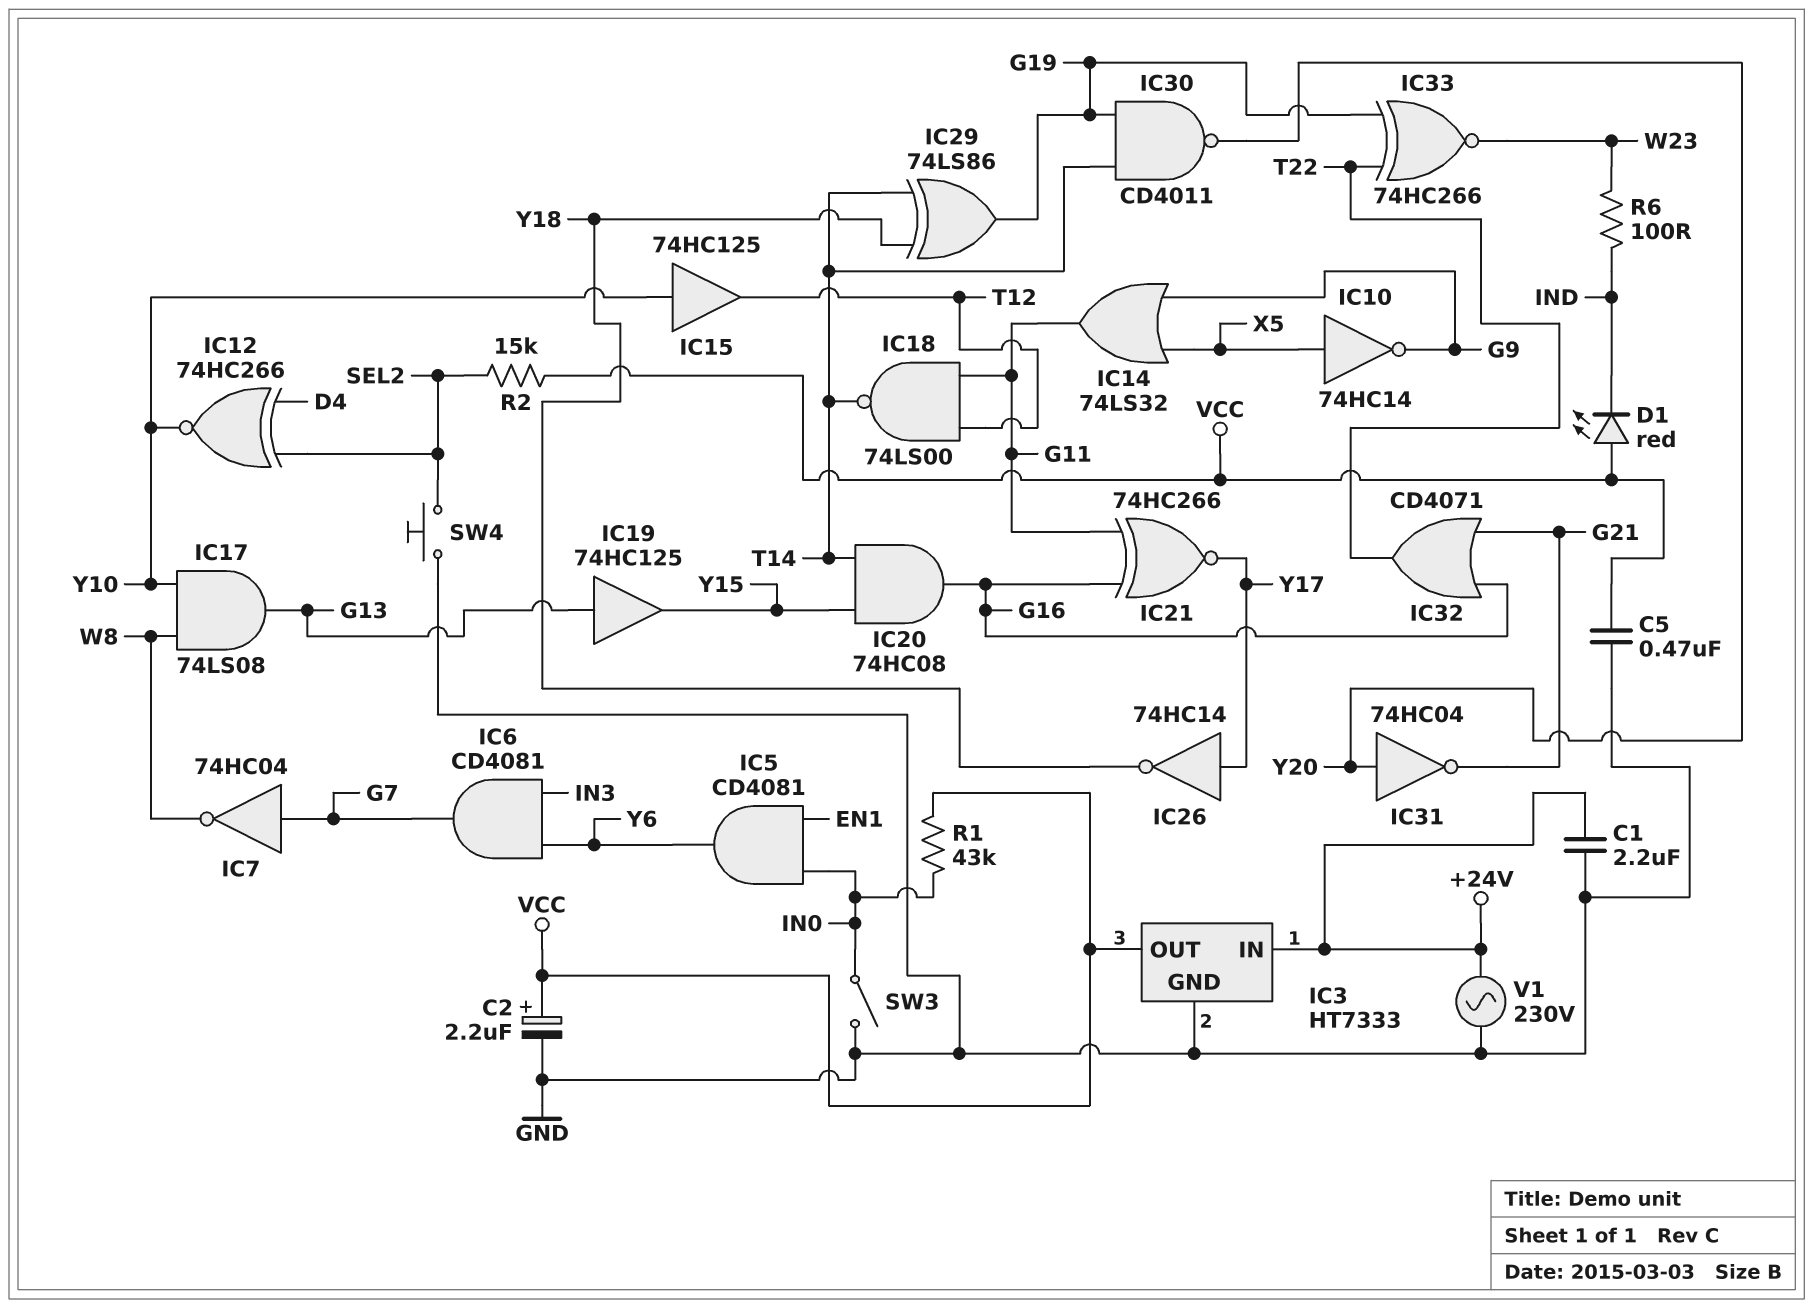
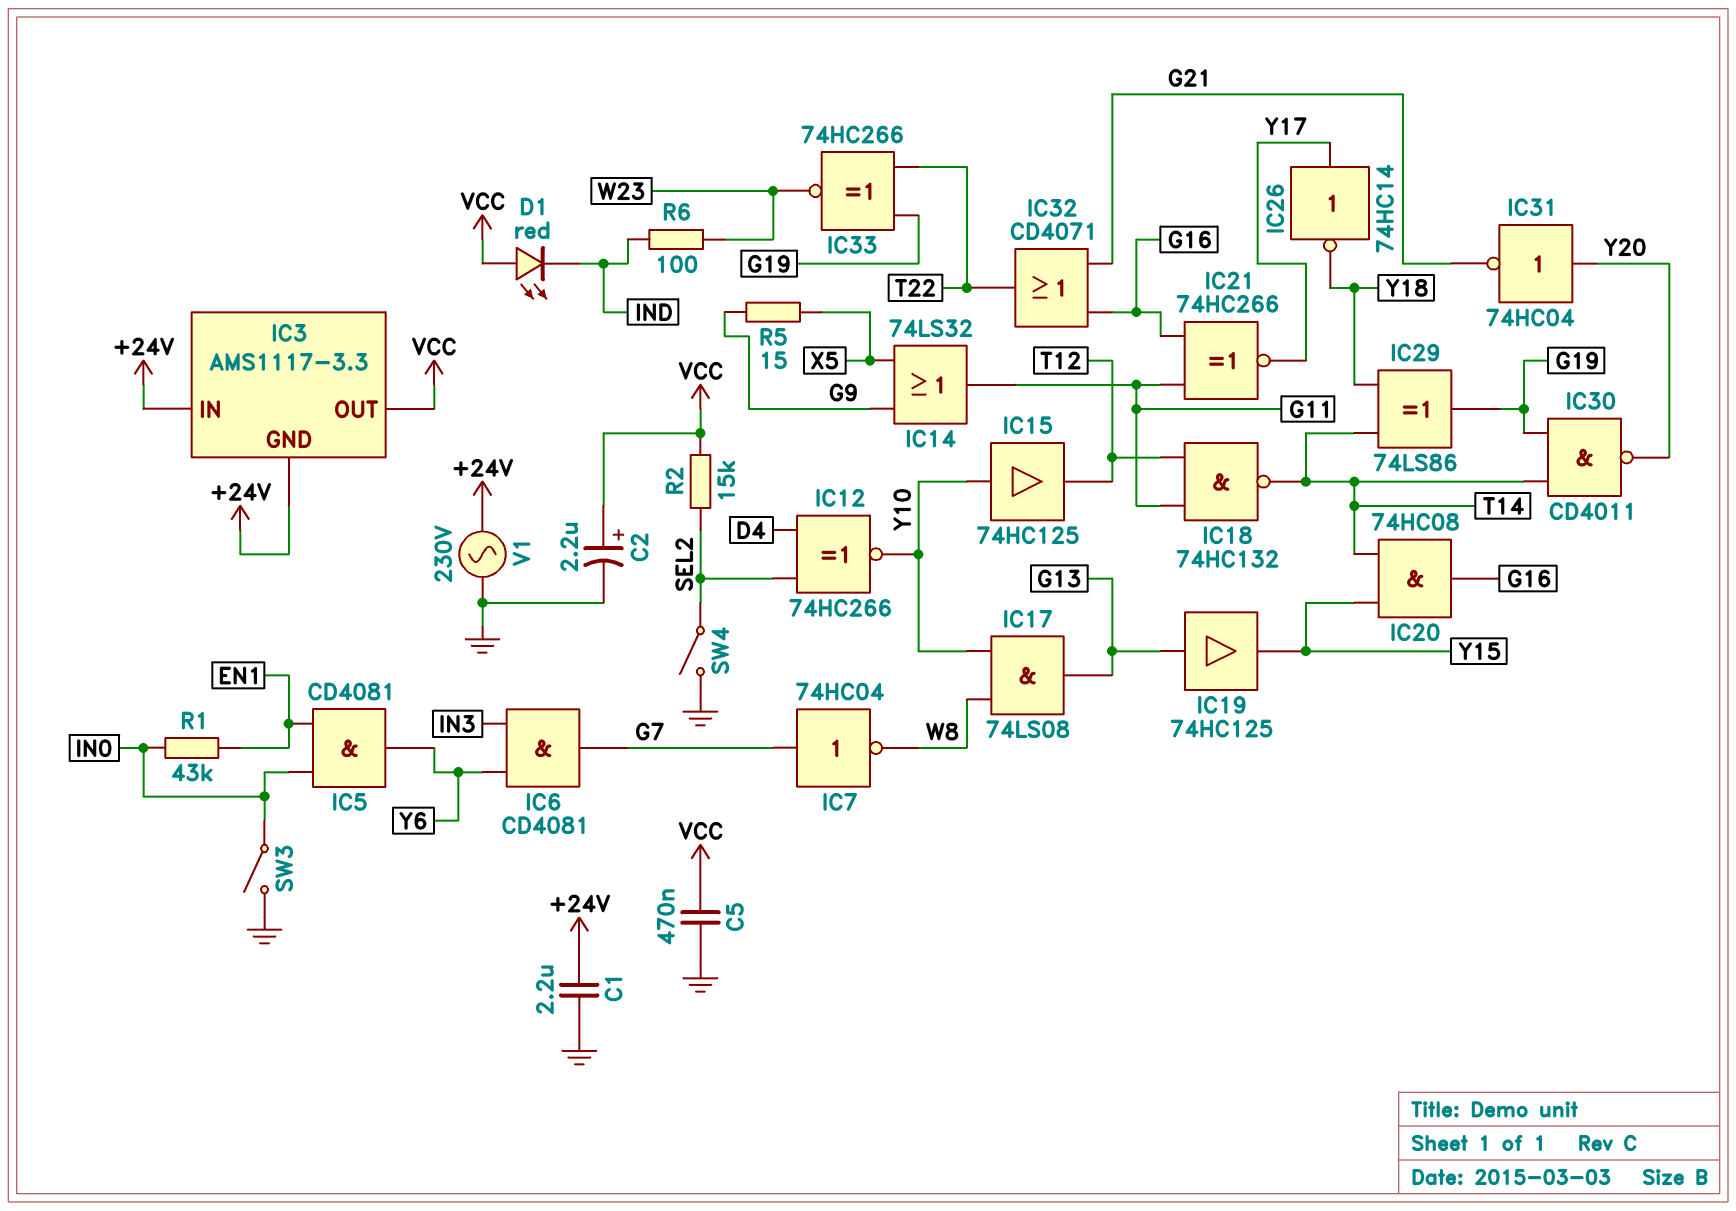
IC3: HT7333 -> AMS1117-3.3
IC3 pin GND: GND -> +24V
IC10: NOT 74HC14 (in X5, out G9) -> none
IC18: NAND 74LS00 (in G11, in T12, out T14) -> NAND 74HC132 (in G11, in T12, out T14)
R1: 43k (IN0, VCC) -> 43k (EN1, IN0)
R5: none -> 15 (G9, X5)
SW4: button (GND, SEL2) -> switch (GND, SEL2)

